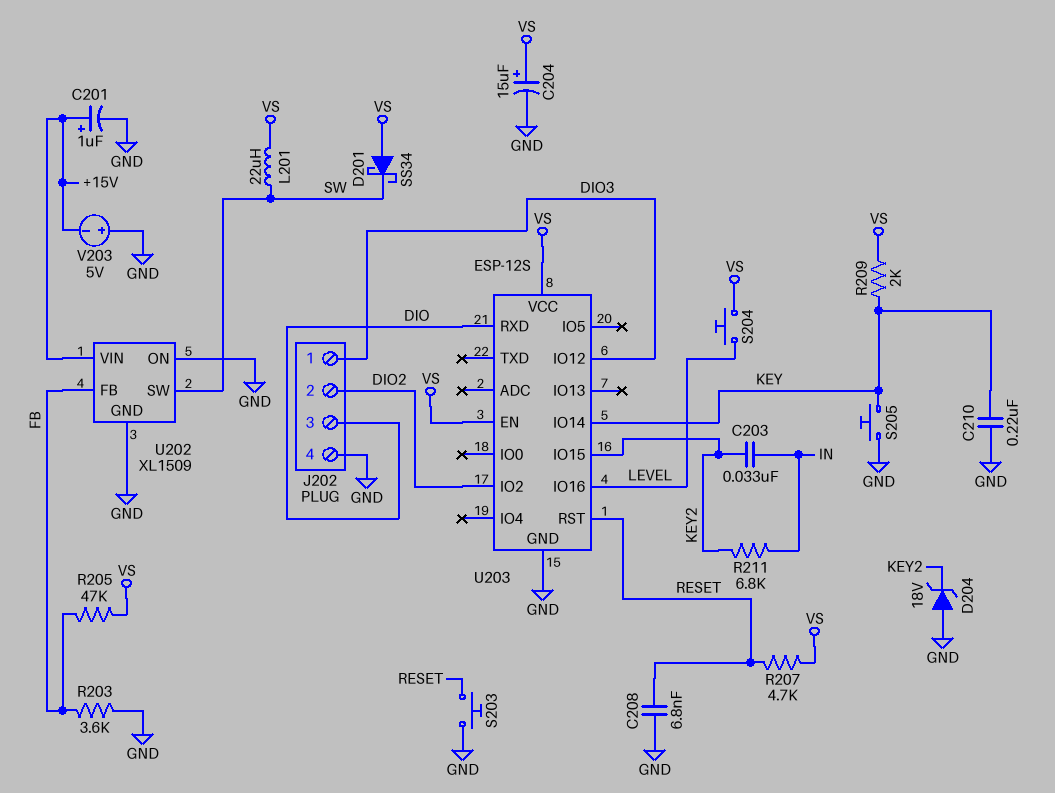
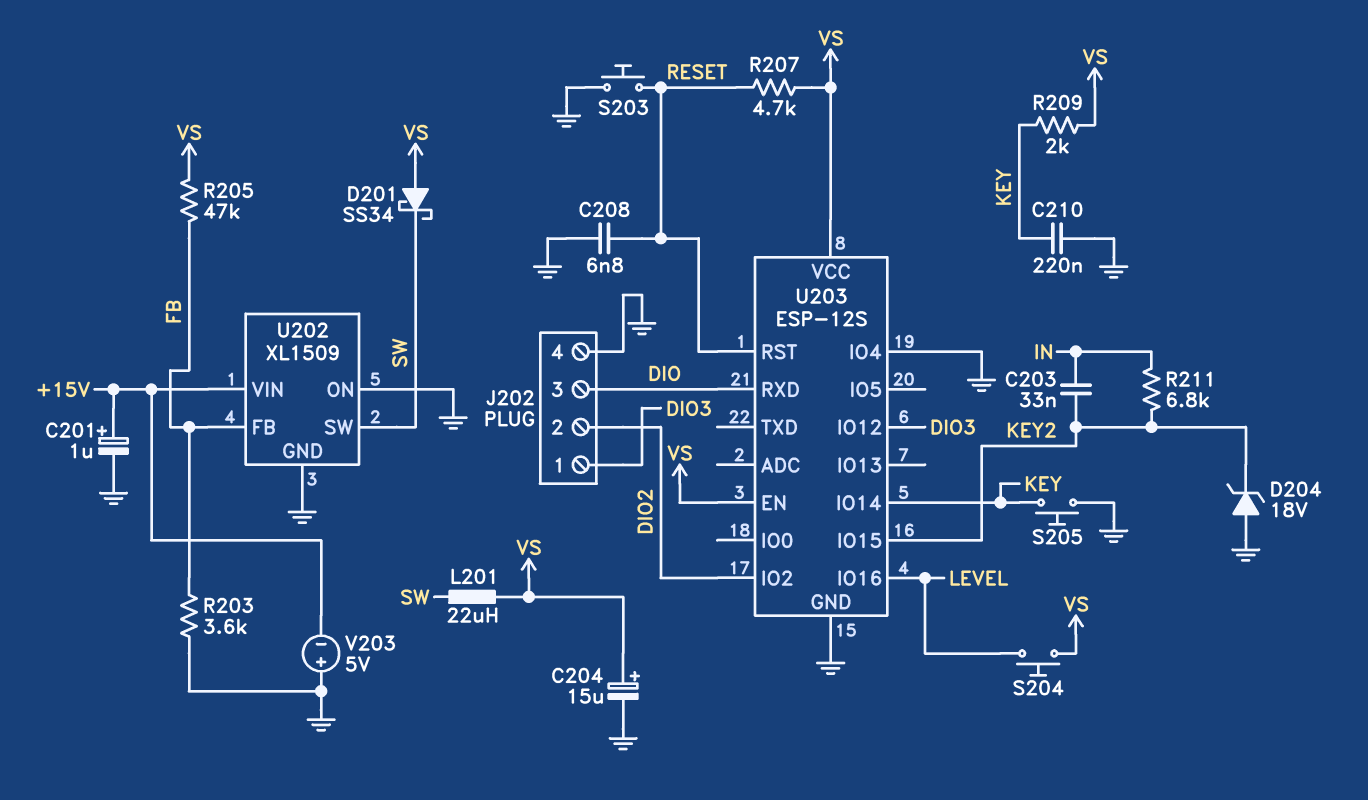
U203 pin IO4: none -> GND

